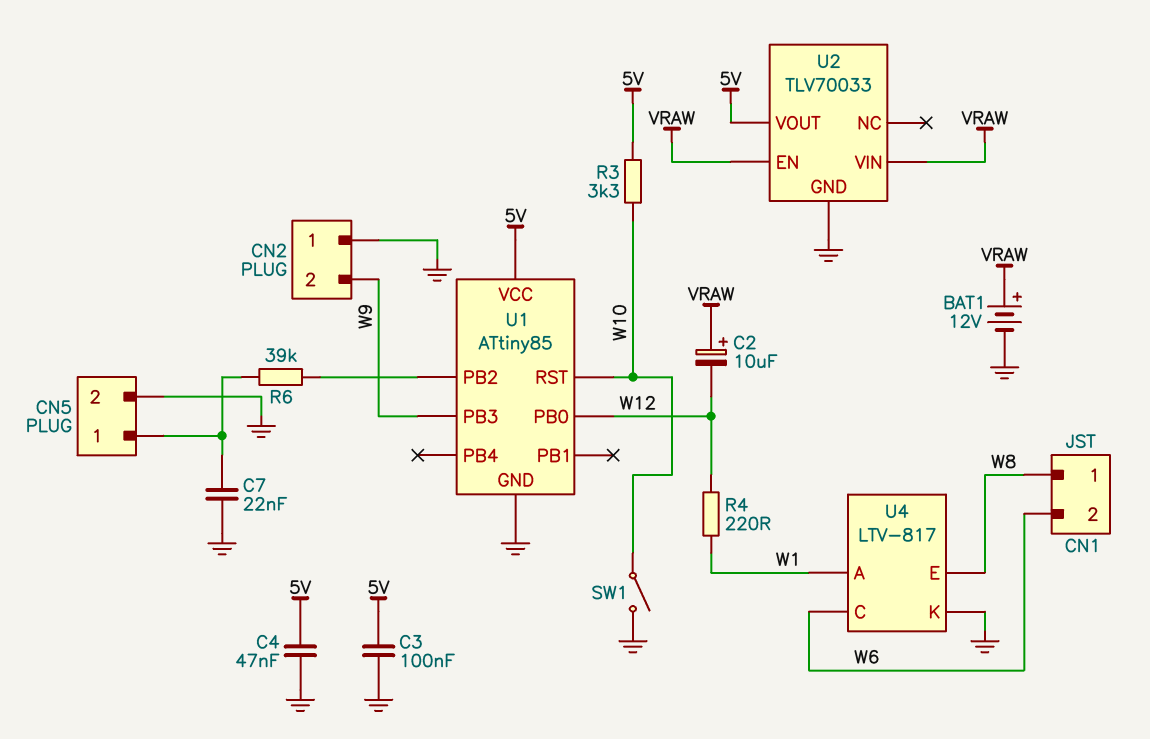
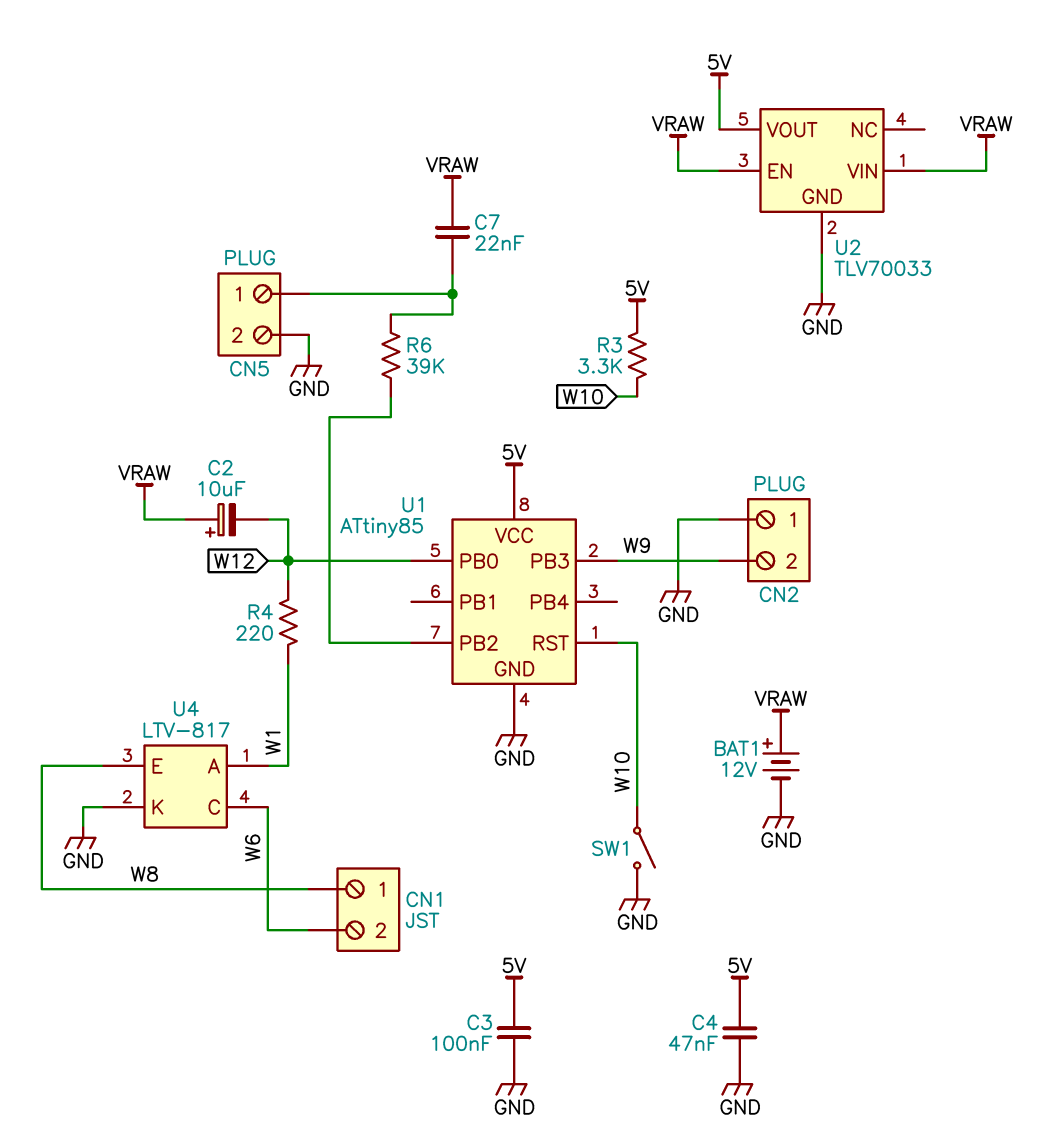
C7: 22nF (CN5/1, GND) -> 22nF (CN5/1, VRAW)

